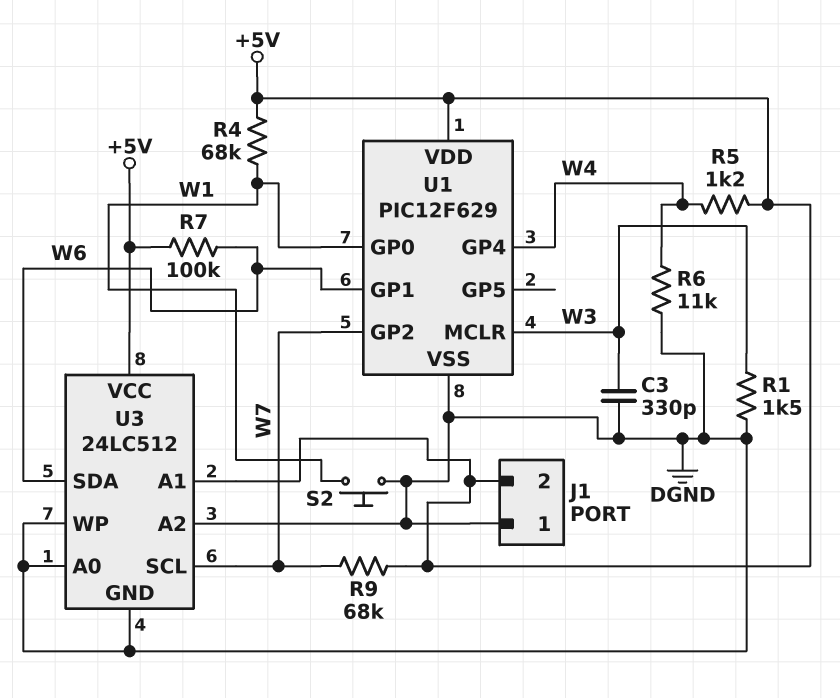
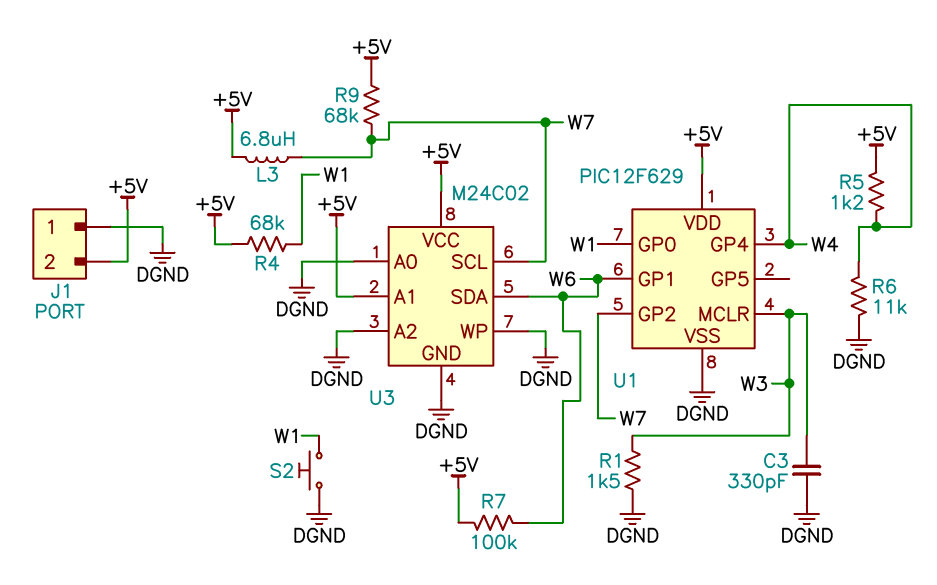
L3: none -> 6.8uH (+5V, W7)
U3: 24LC512 -> M24C02

